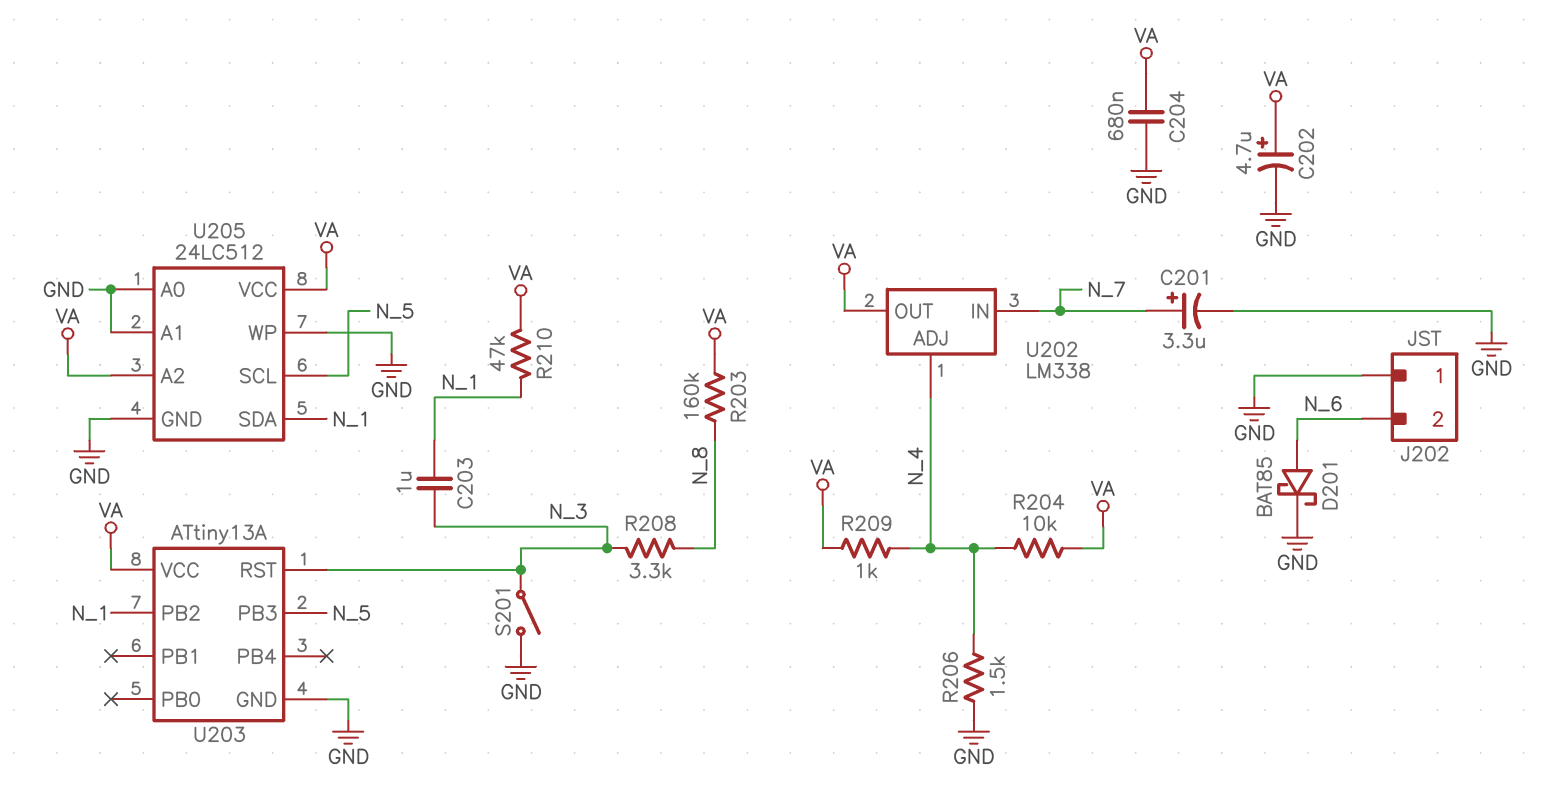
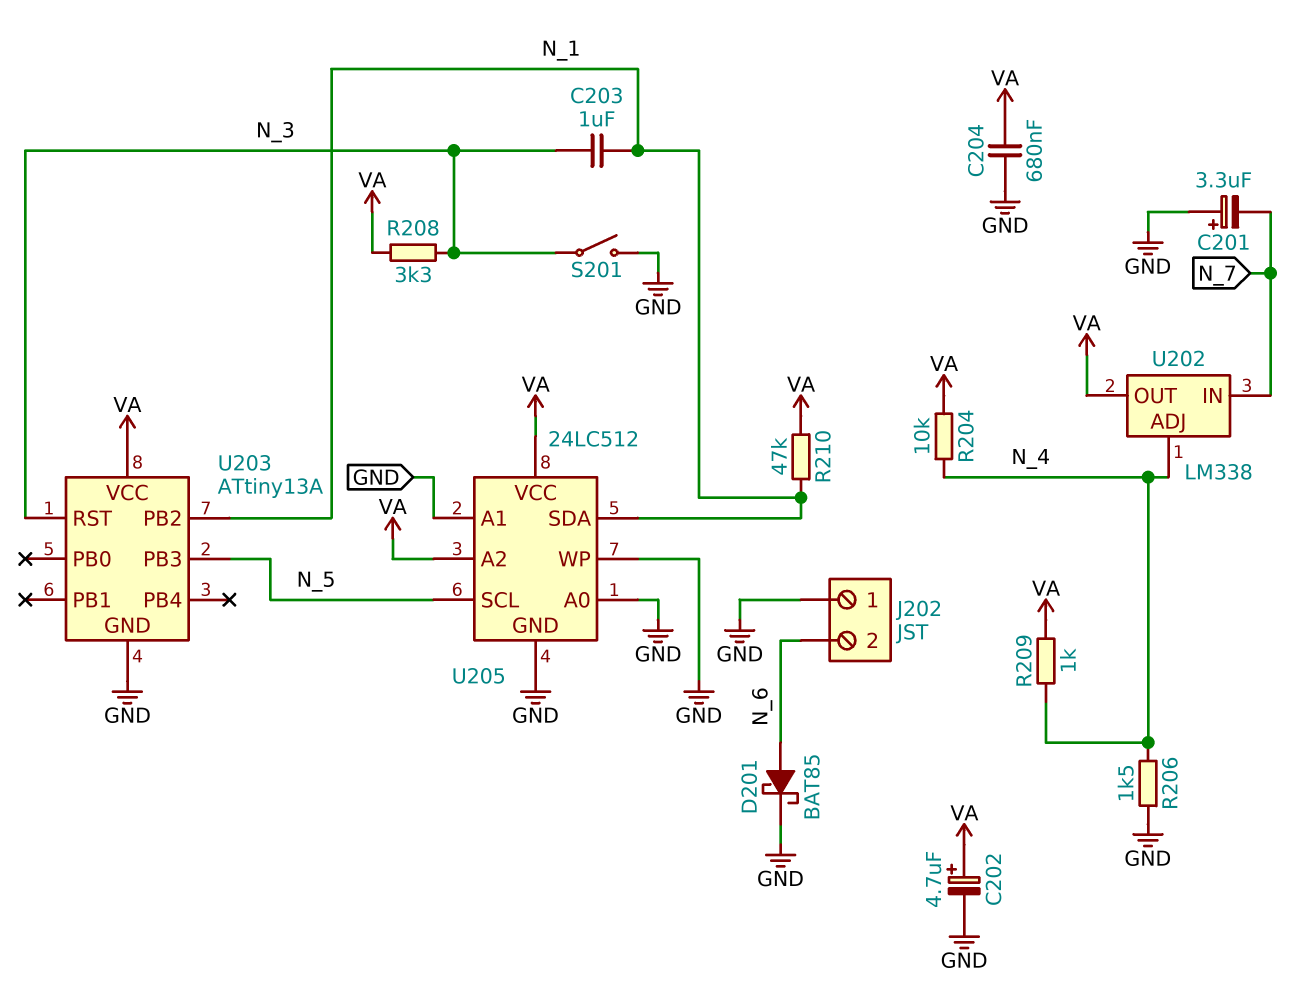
C201: 3.3uF (plus N_7, minus GND) -> 3.3uF (plus GND, minus N_7)
R203: 160k (N_8, VA) -> none
R208: 3.3k (N_3, N_8) -> 3.3k (N_3, VA)

